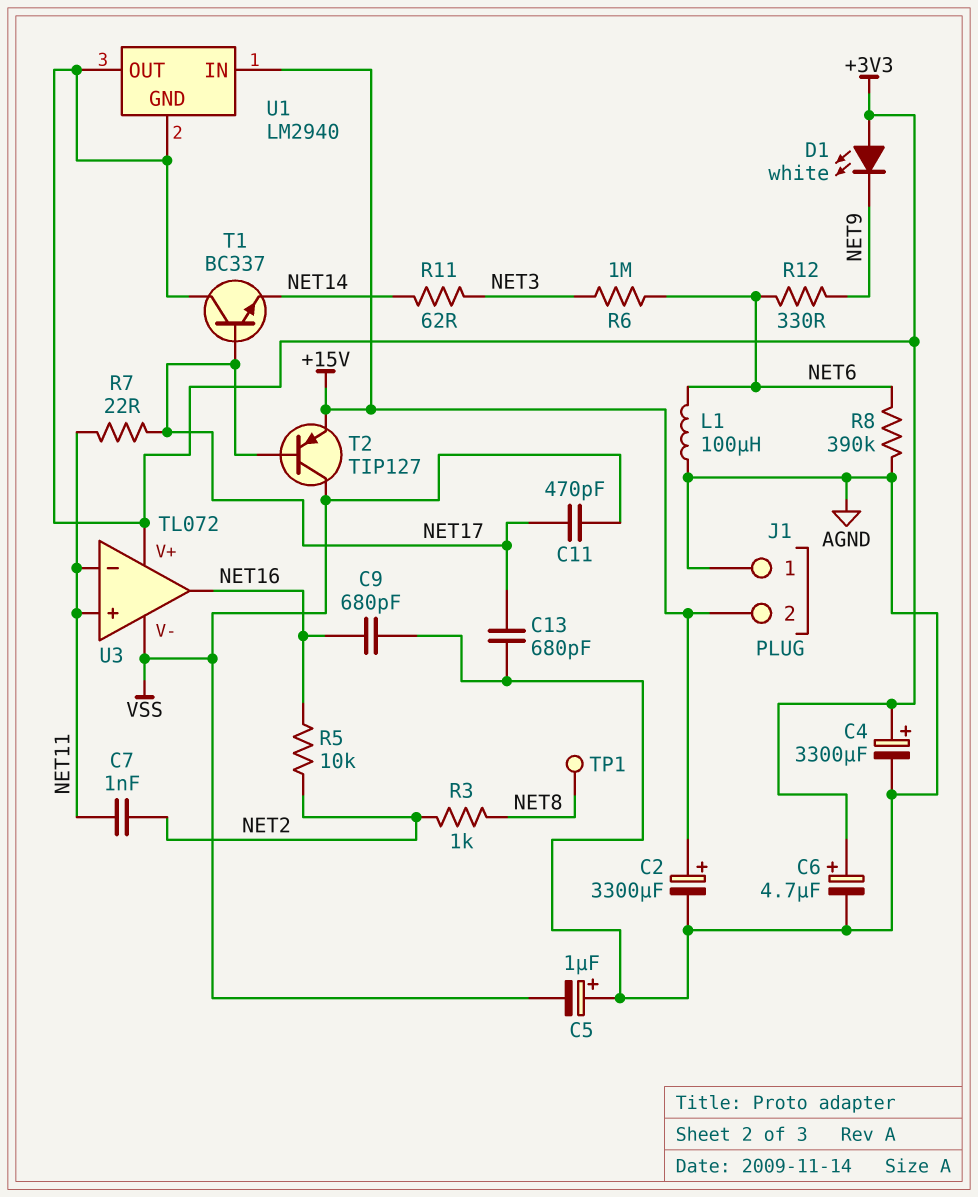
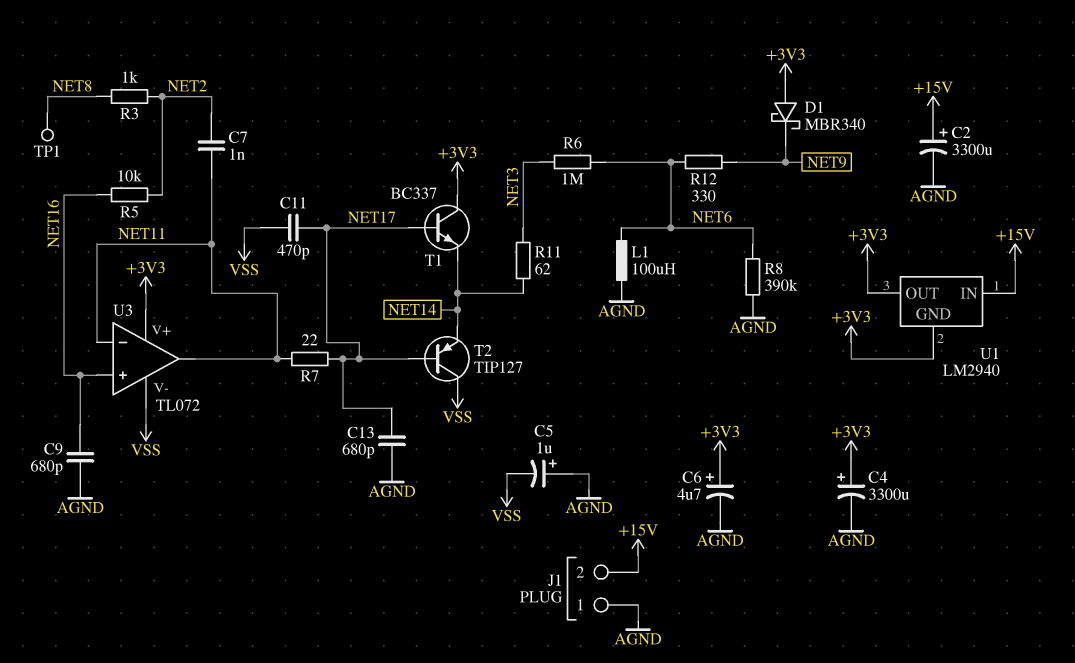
D1: LED white (A +3V3, K NET9) -> schottky MBR340 (A +3V3, K NET9)
T2: PNP TIP127 (B NET17, C VSS, E +15V) -> PNP TIP127 (B NET17, C VSS, E NET14)
U3 pin in+: NET11 -> NET16
U3 pin out: NET16 -> NET11

